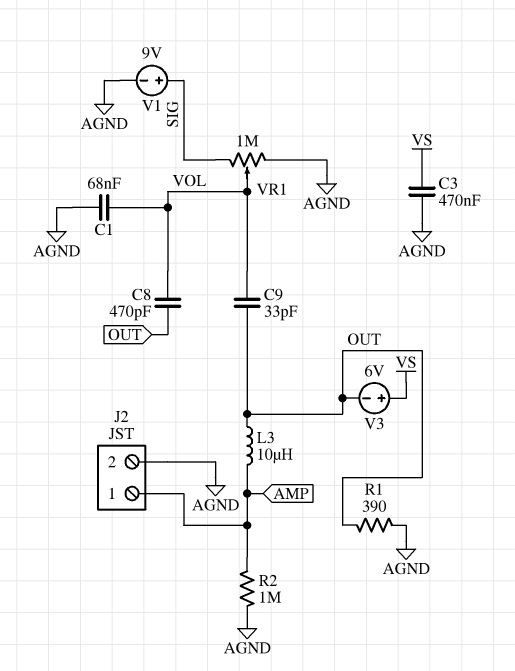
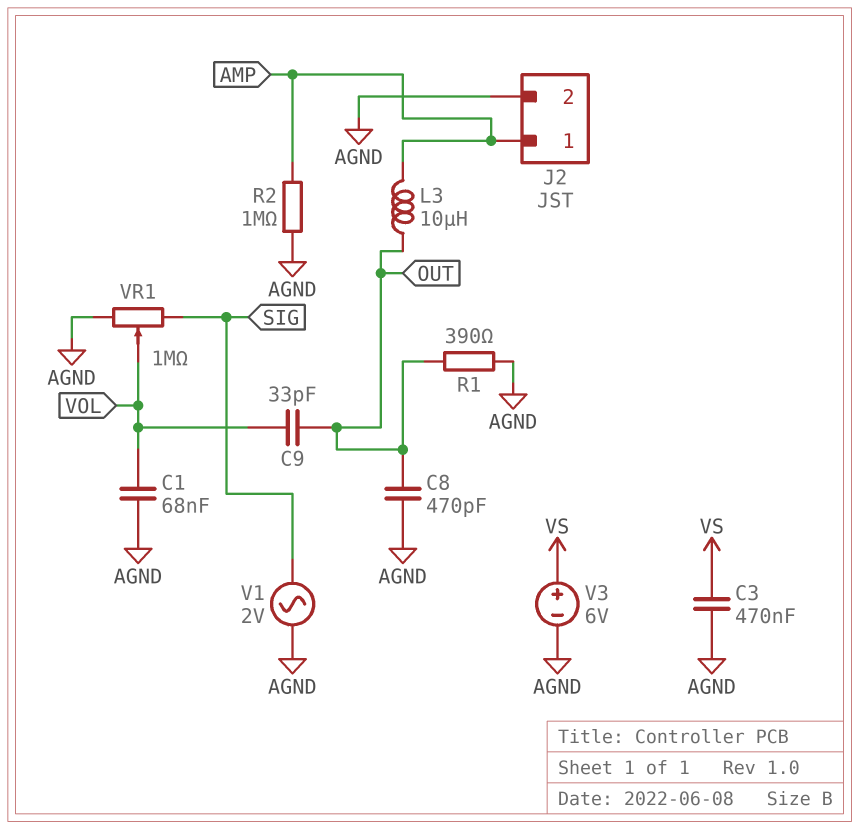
C8: 470pF (OUT, VOL) -> 470pF (AGND, OUT)
V1: 9V (plus SIG, minus AGND) -> AC 2V (AGND, SIG)
V3: 6V (plus VS, minus OUT) -> 6V (plus VS, minus AGND)

